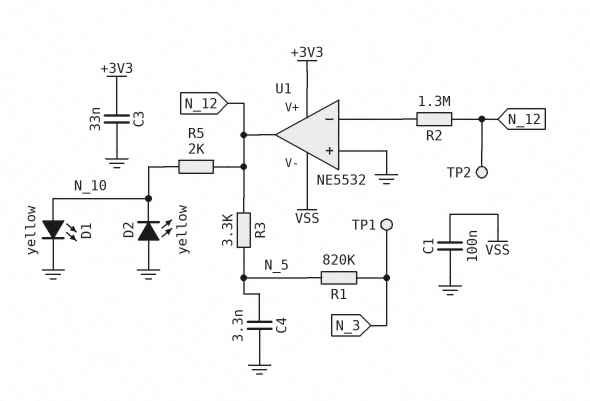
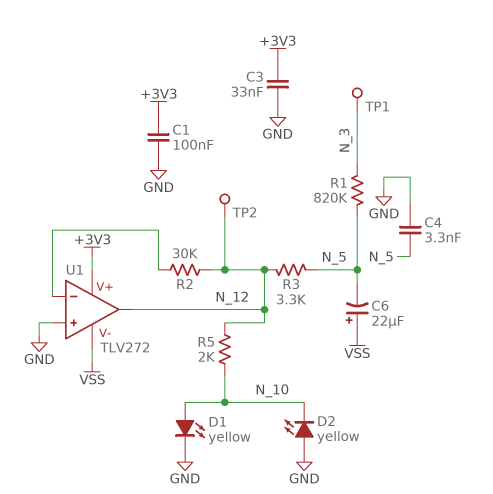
C1: 100nF (GND, VSS) -> 100nF (+3V3, GND)
C6: none -> 22uF (plus VSS, minus N_5)
R2: 1.3M (N_12, U1/in-) -> 30k (N_12, U1/in-)
U1: NE5532 -> TLV272

